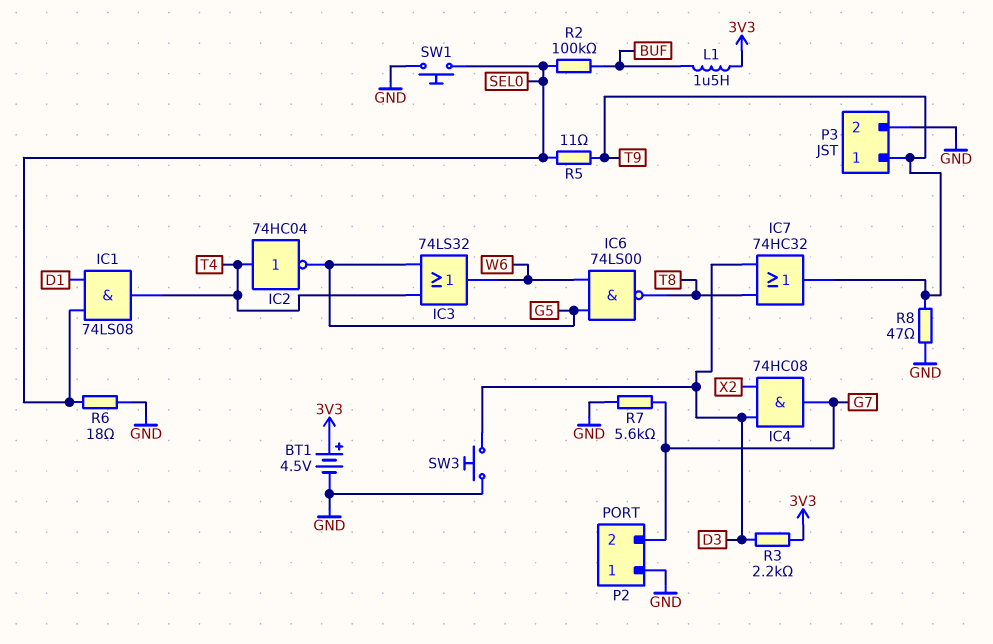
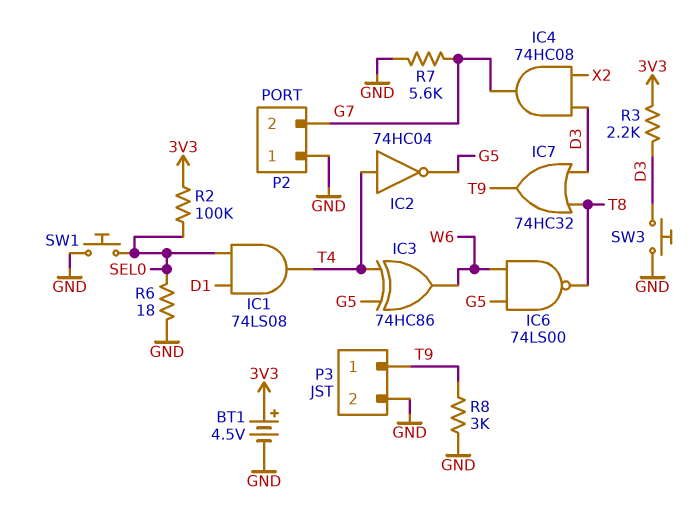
IC3: OR 74LS32 (in G5, in T4, out W6) -> XOR 74HC86 (in G5, in T4, out W6)
L1: 1.5uH (3V3, BUF) -> none
R2: 100k (BUF, SEL0) -> 100k (3V3, SEL0)
R5: 11 (SEL0, T9) -> none
R8: 47 (GND, T9) -> 3k (GND, T9)

